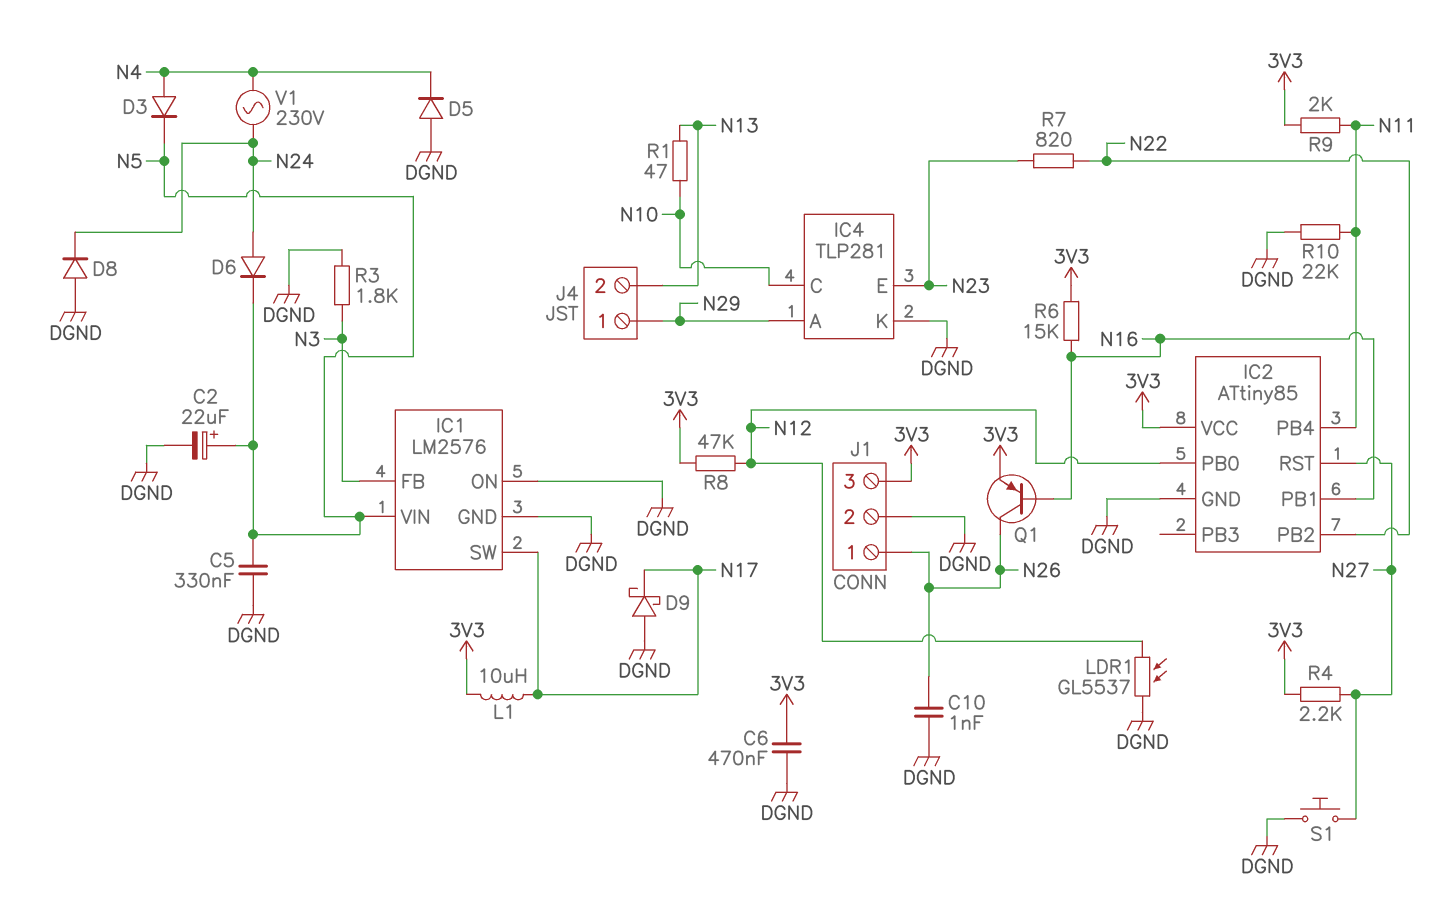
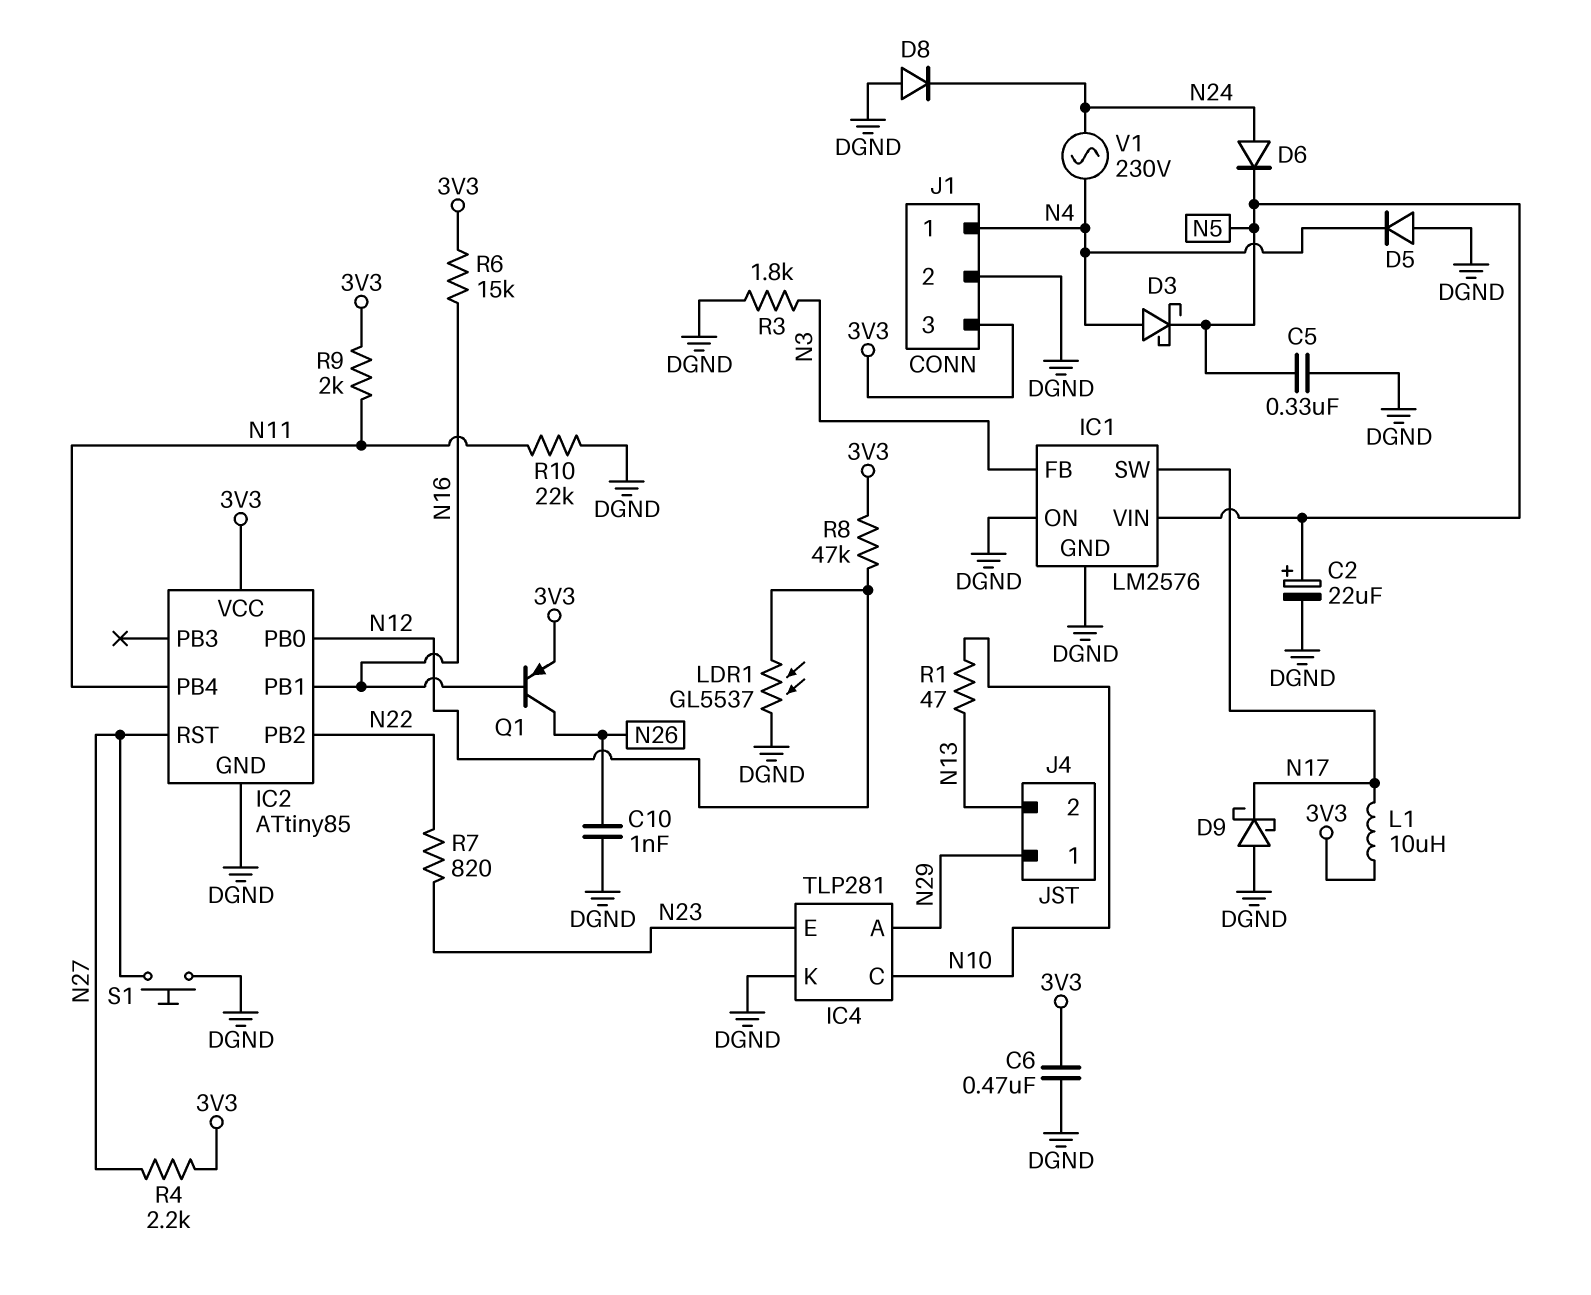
D3: diode (A N4, K N5) -> schottky (A N4, K N5)
J1 pin 1: N26 -> N4

